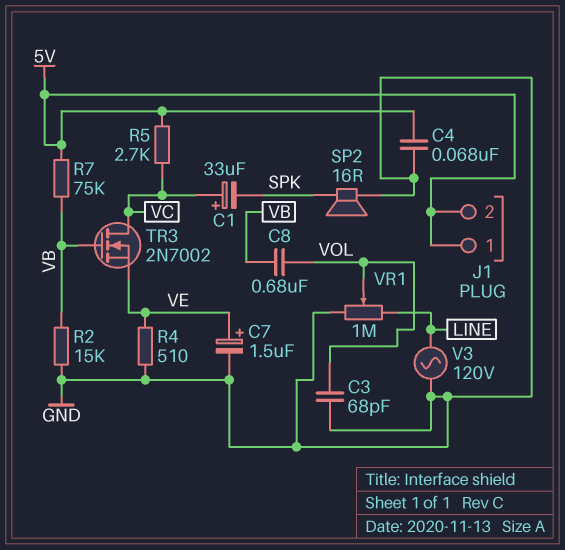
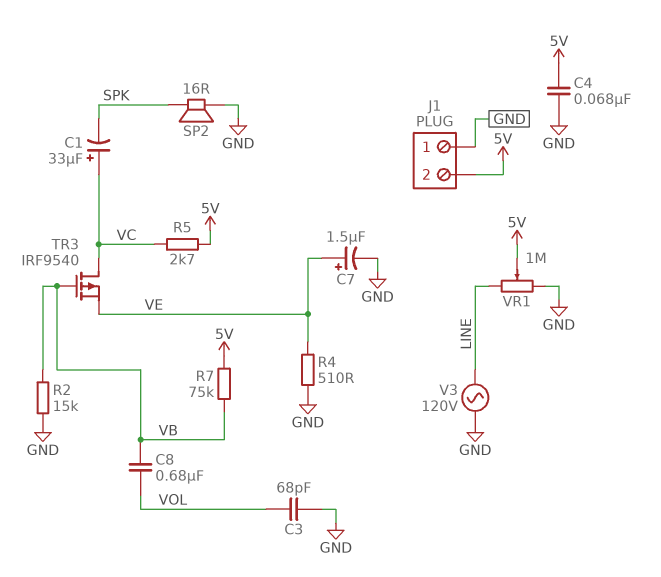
J1 pin 1: 5V -> GND
TR3: NMOS 2N7002 (G VB, D VC, S VE) -> PMOS IRF9540 (G VB, D VC, S VE)
VR1: 1M (GND, LINE, wiper VOL) -> 1M (GND, LINE, wiper 5V)

